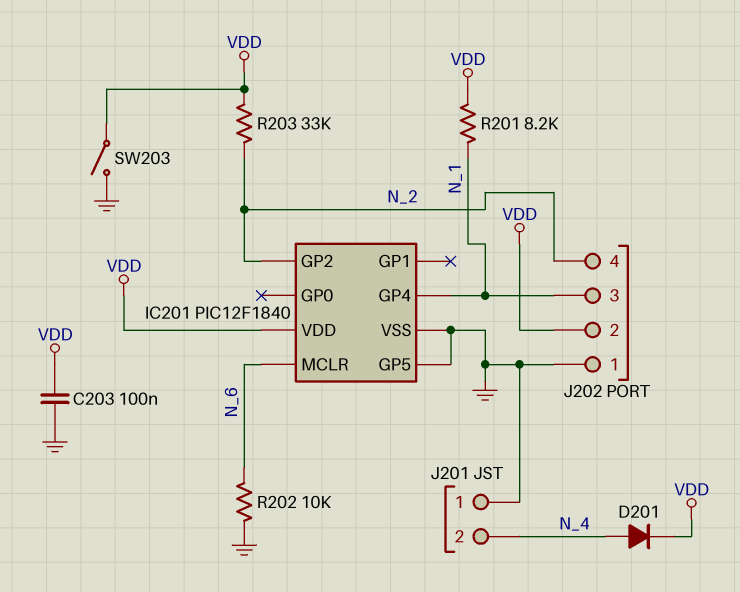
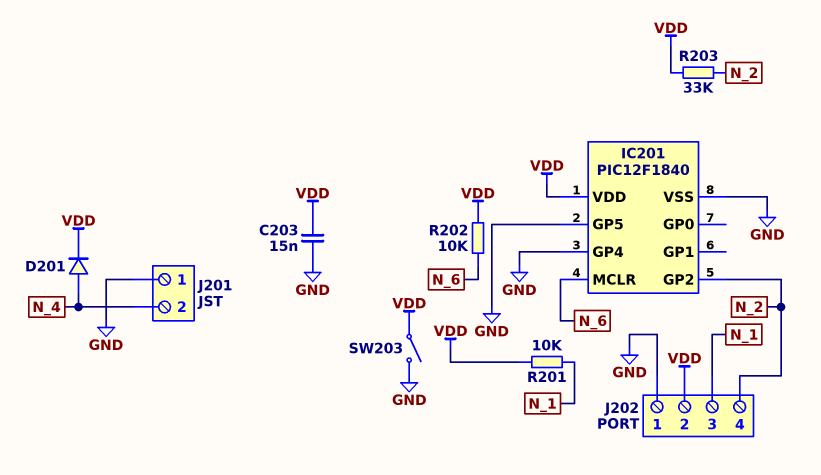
C203: 100nF (GND, VDD) -> 15nF (GND, VDD)
IC201 pin GP4: N_1 -> GND
R201: 8.2k (N_1, VDD) -> 10k (N_1, VDD)
R202: 10k (GND, N_6) -> 10k (N_6, VDD)

